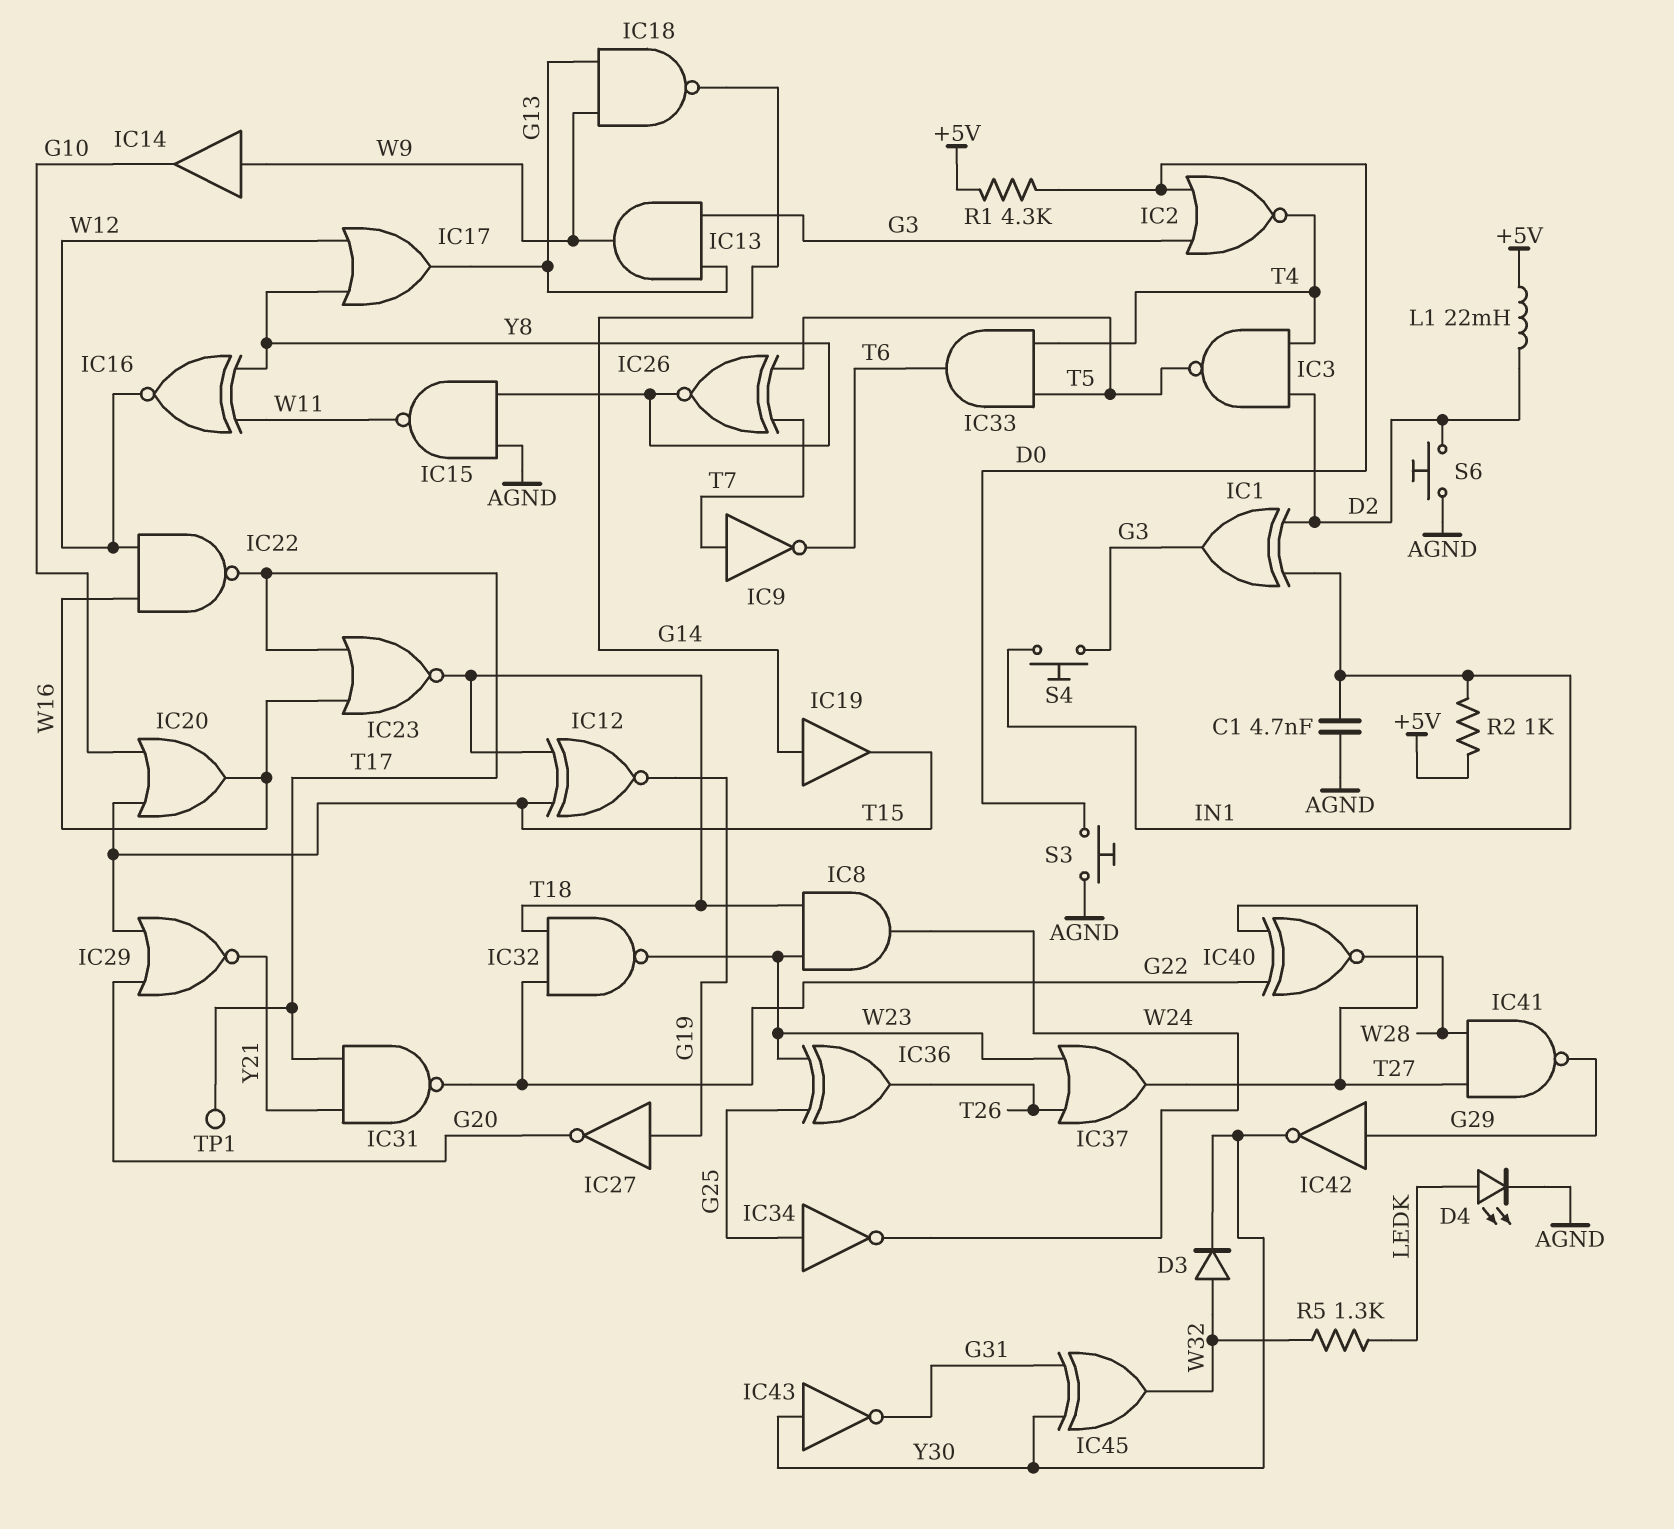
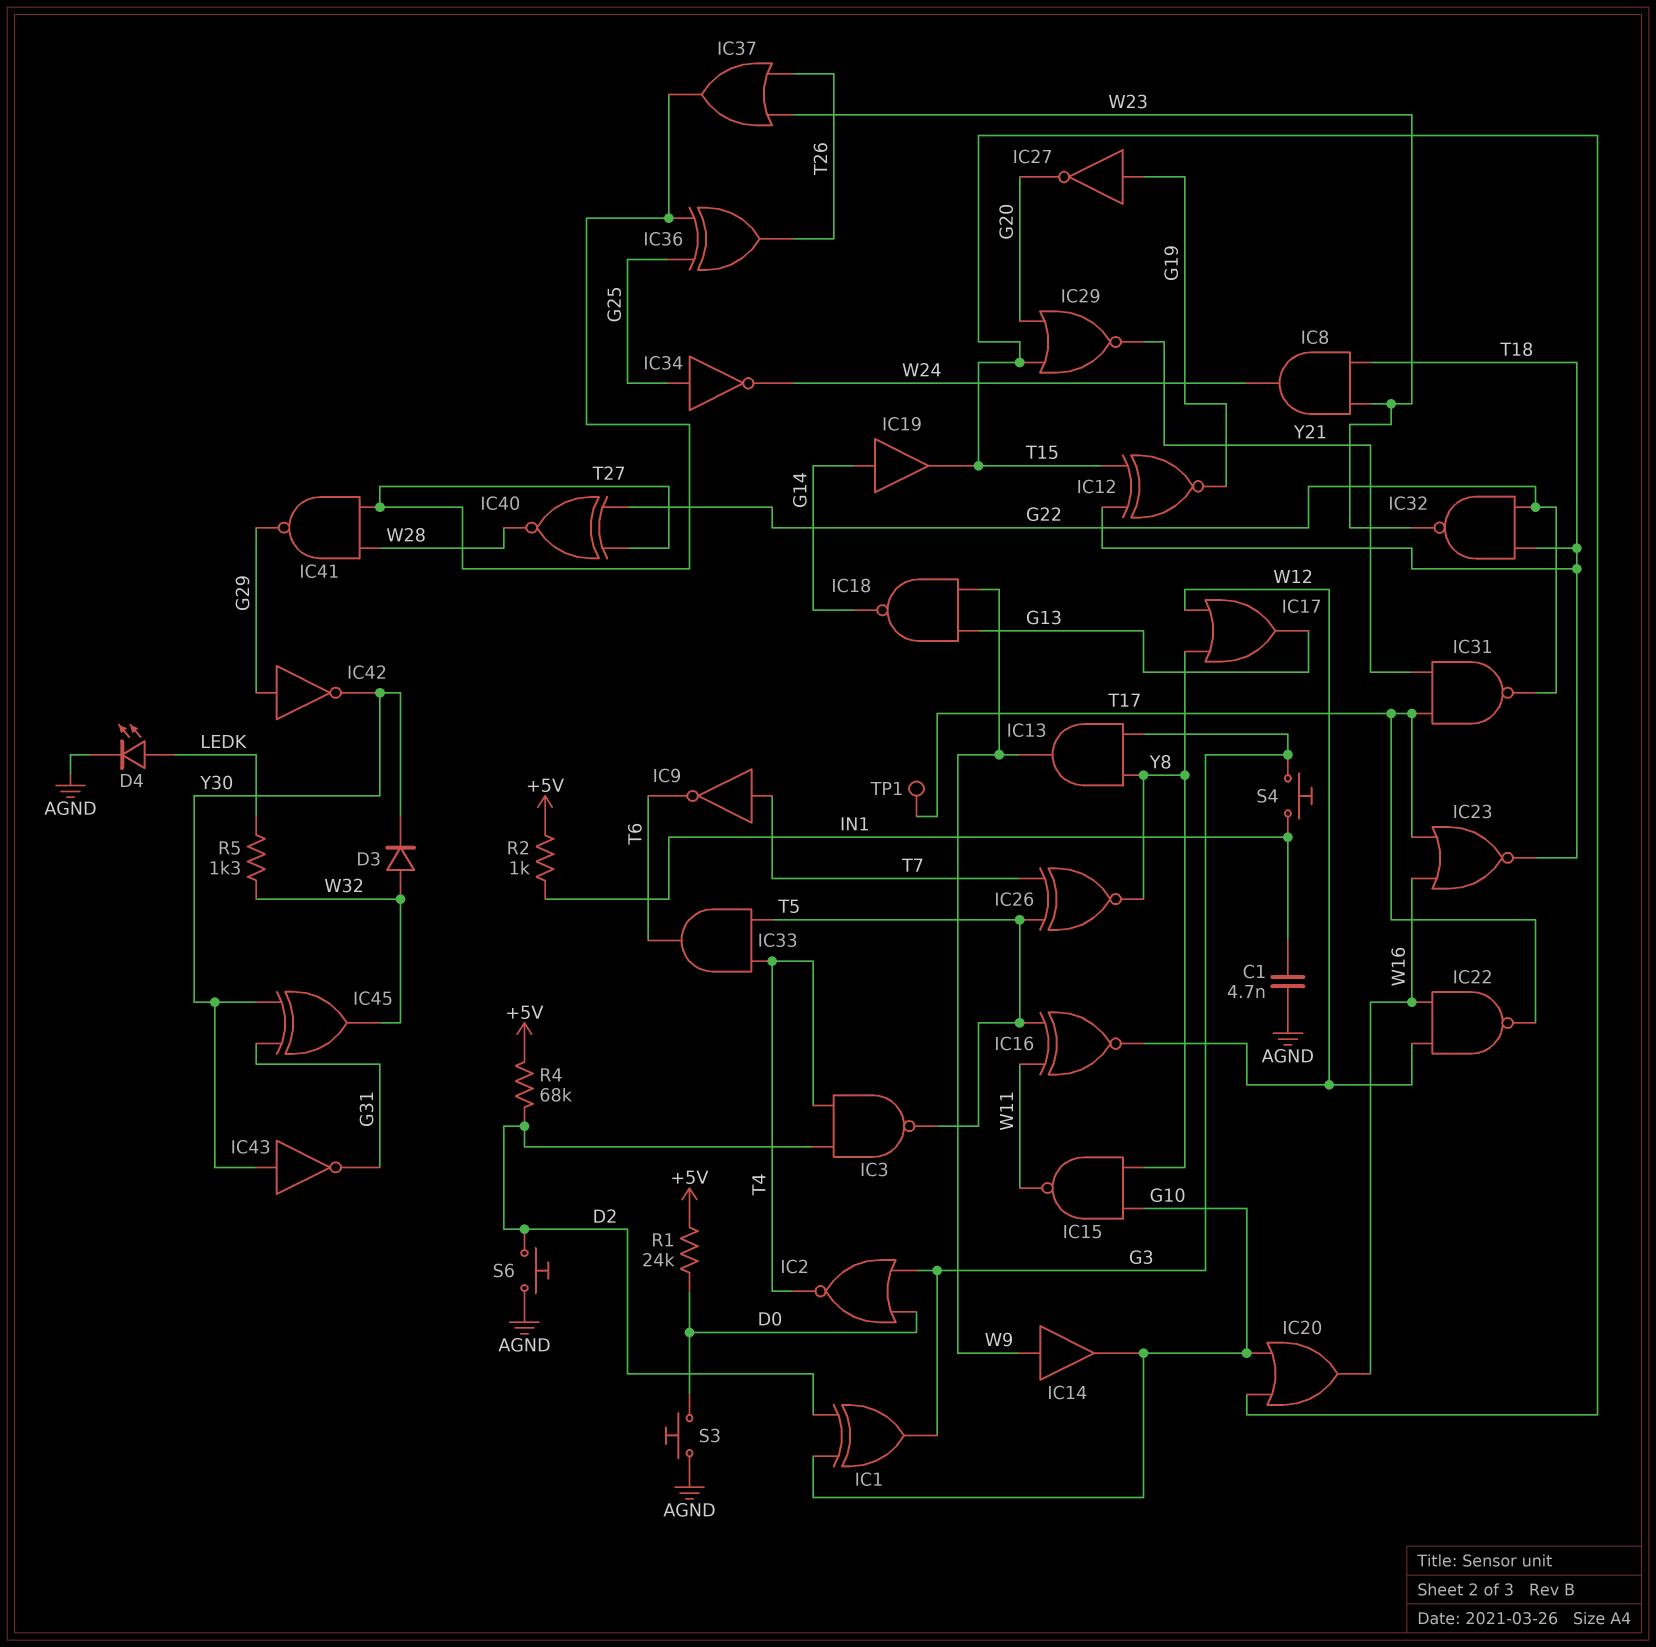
IC1: XOR (in D2, in IN1, out G3) -> XOR (in D2, in G10, out G3)
IC13: AND (in G3, in G13, out W9) -> AND (in G3, in Y8, out W9)
IC15: NAND (in AGND, in Y8, out W11) -> NAND (in G10, in Y8, out W11)
IC16: XNOR (in W11, in Y8, out W12) -> XNOR (in T5, in W11, out W12)
IC36: XOR (in G25, in W23, out T26) -> XOR (in G25, in T27, out T26)
L1: 22mH (+5V, D2) -> none
R1: 4.3k (+5V, D0) -> 24k (+5V, D0)
R4: none -> 68k (+5V, D2)

